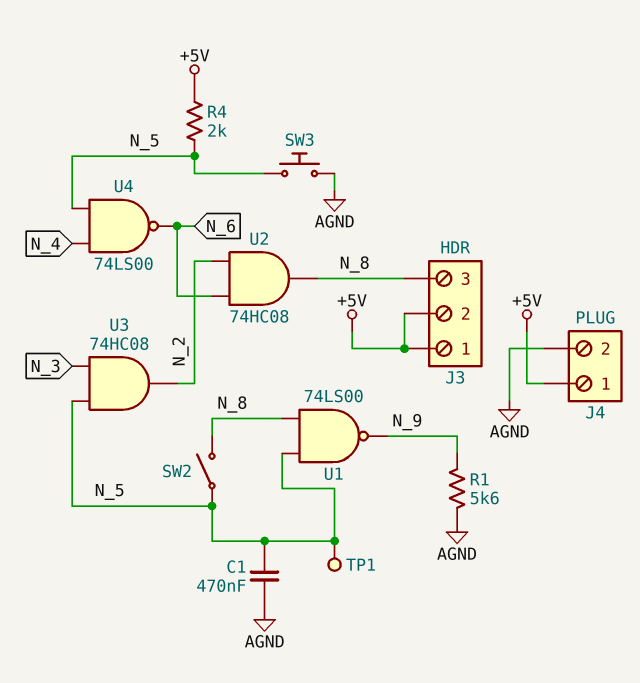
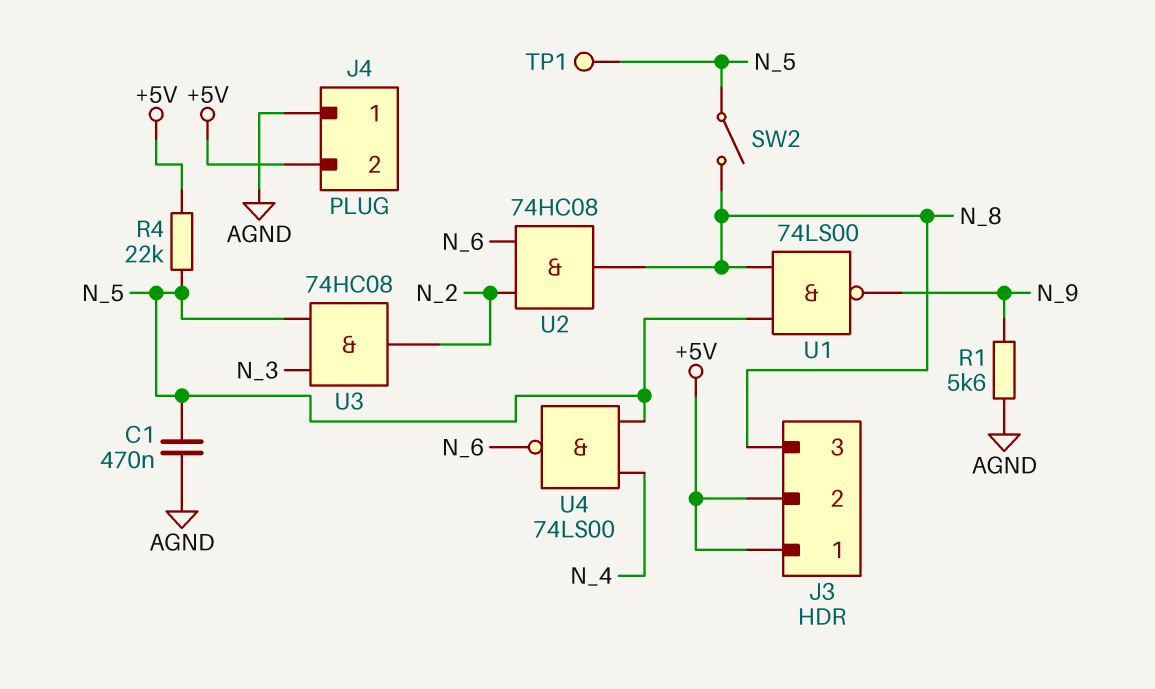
J4 pin 1: +5V -> AGND
J4 pin 2: AGND -> +5V
R4: 2k (+5V, N_5) -> 22k (+5V, N_5)
SW3: button (AGND, N_5) -> none

